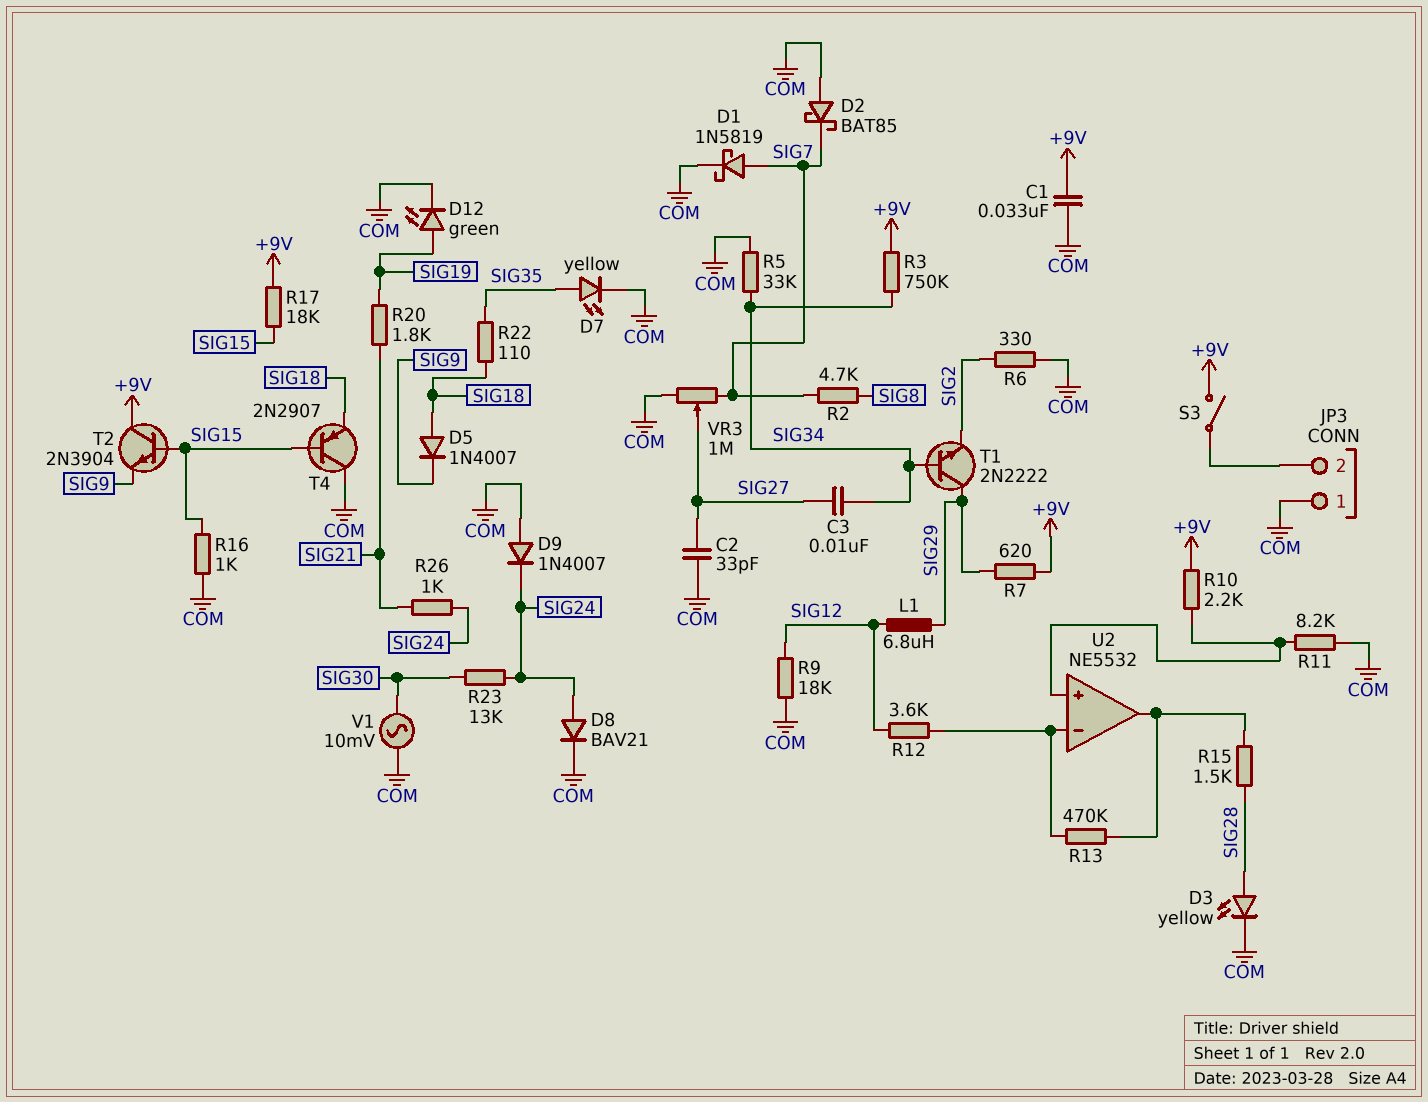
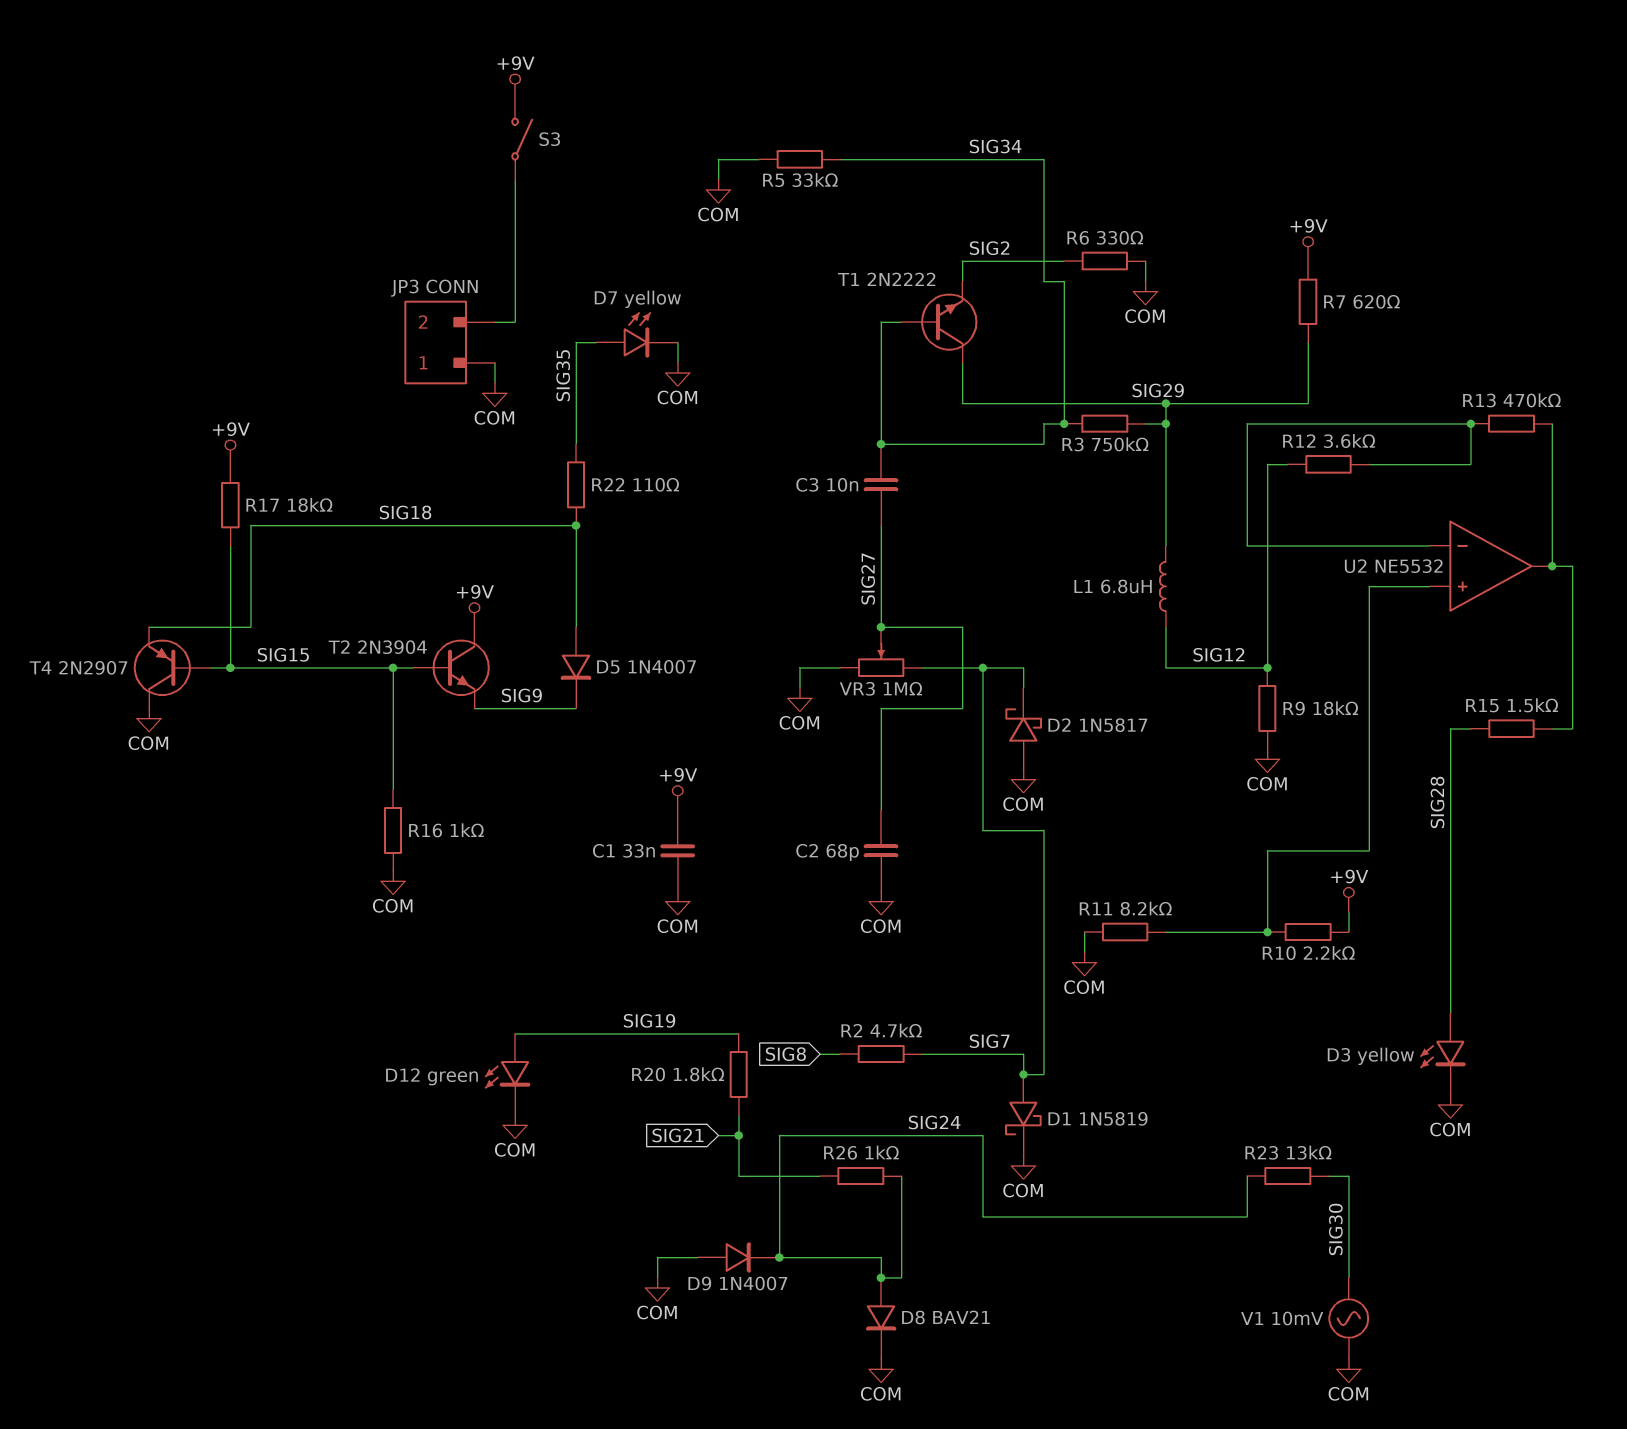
C2: 33pF (COM, SIG27) -> 68pF (COM, SIG27)
D2: schottky BAT85 (A COM, K SIG7) -> schottky 1N5817 (A COM, K SIG7)
R3: 750k (+9V, SIG34) -> 750k (SIG29, SIG34)

